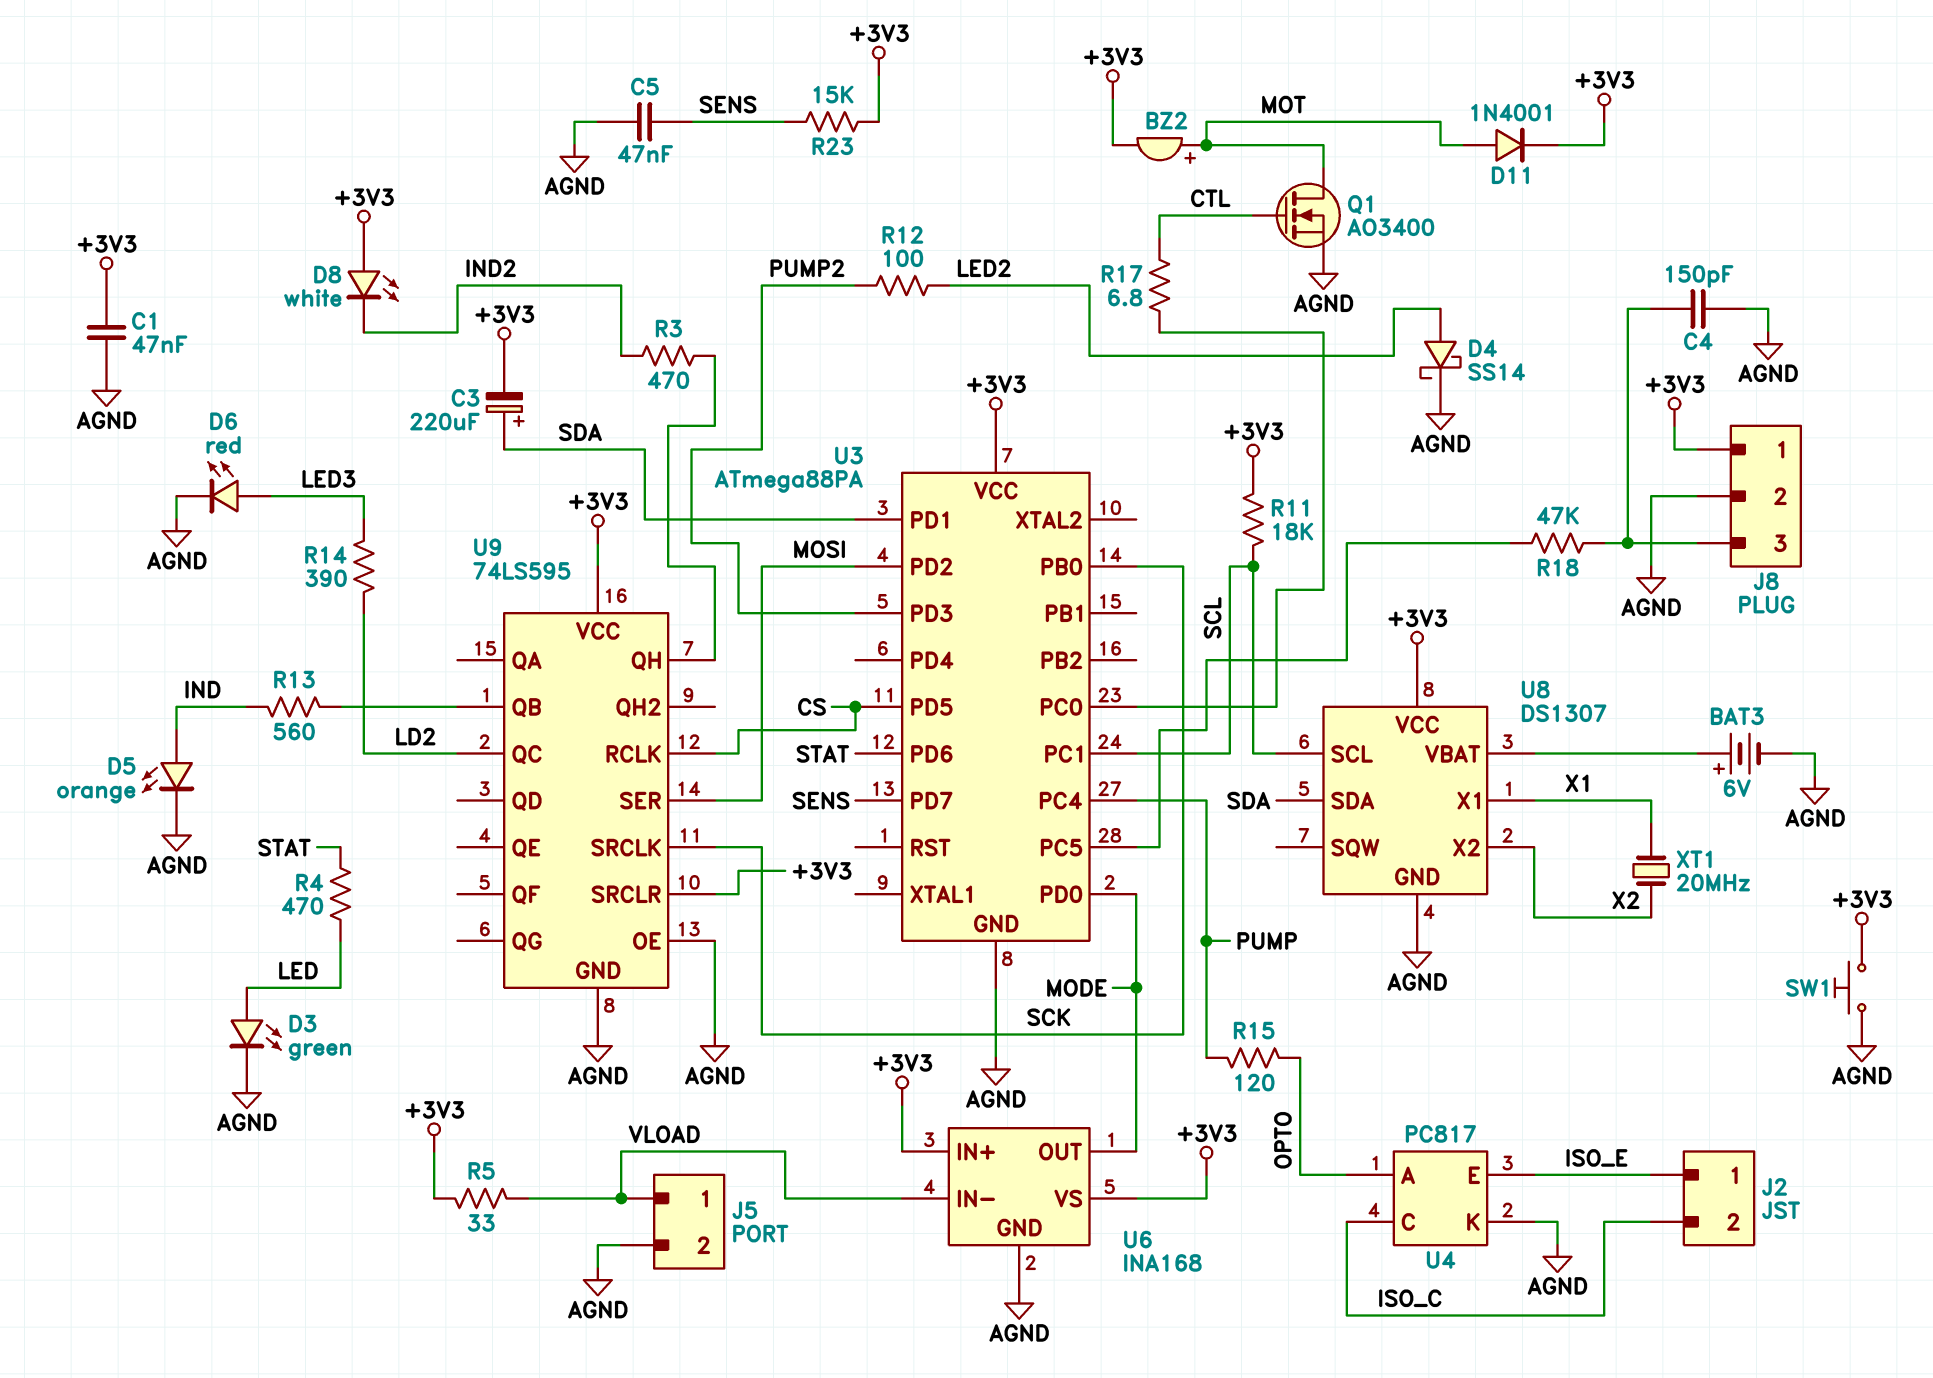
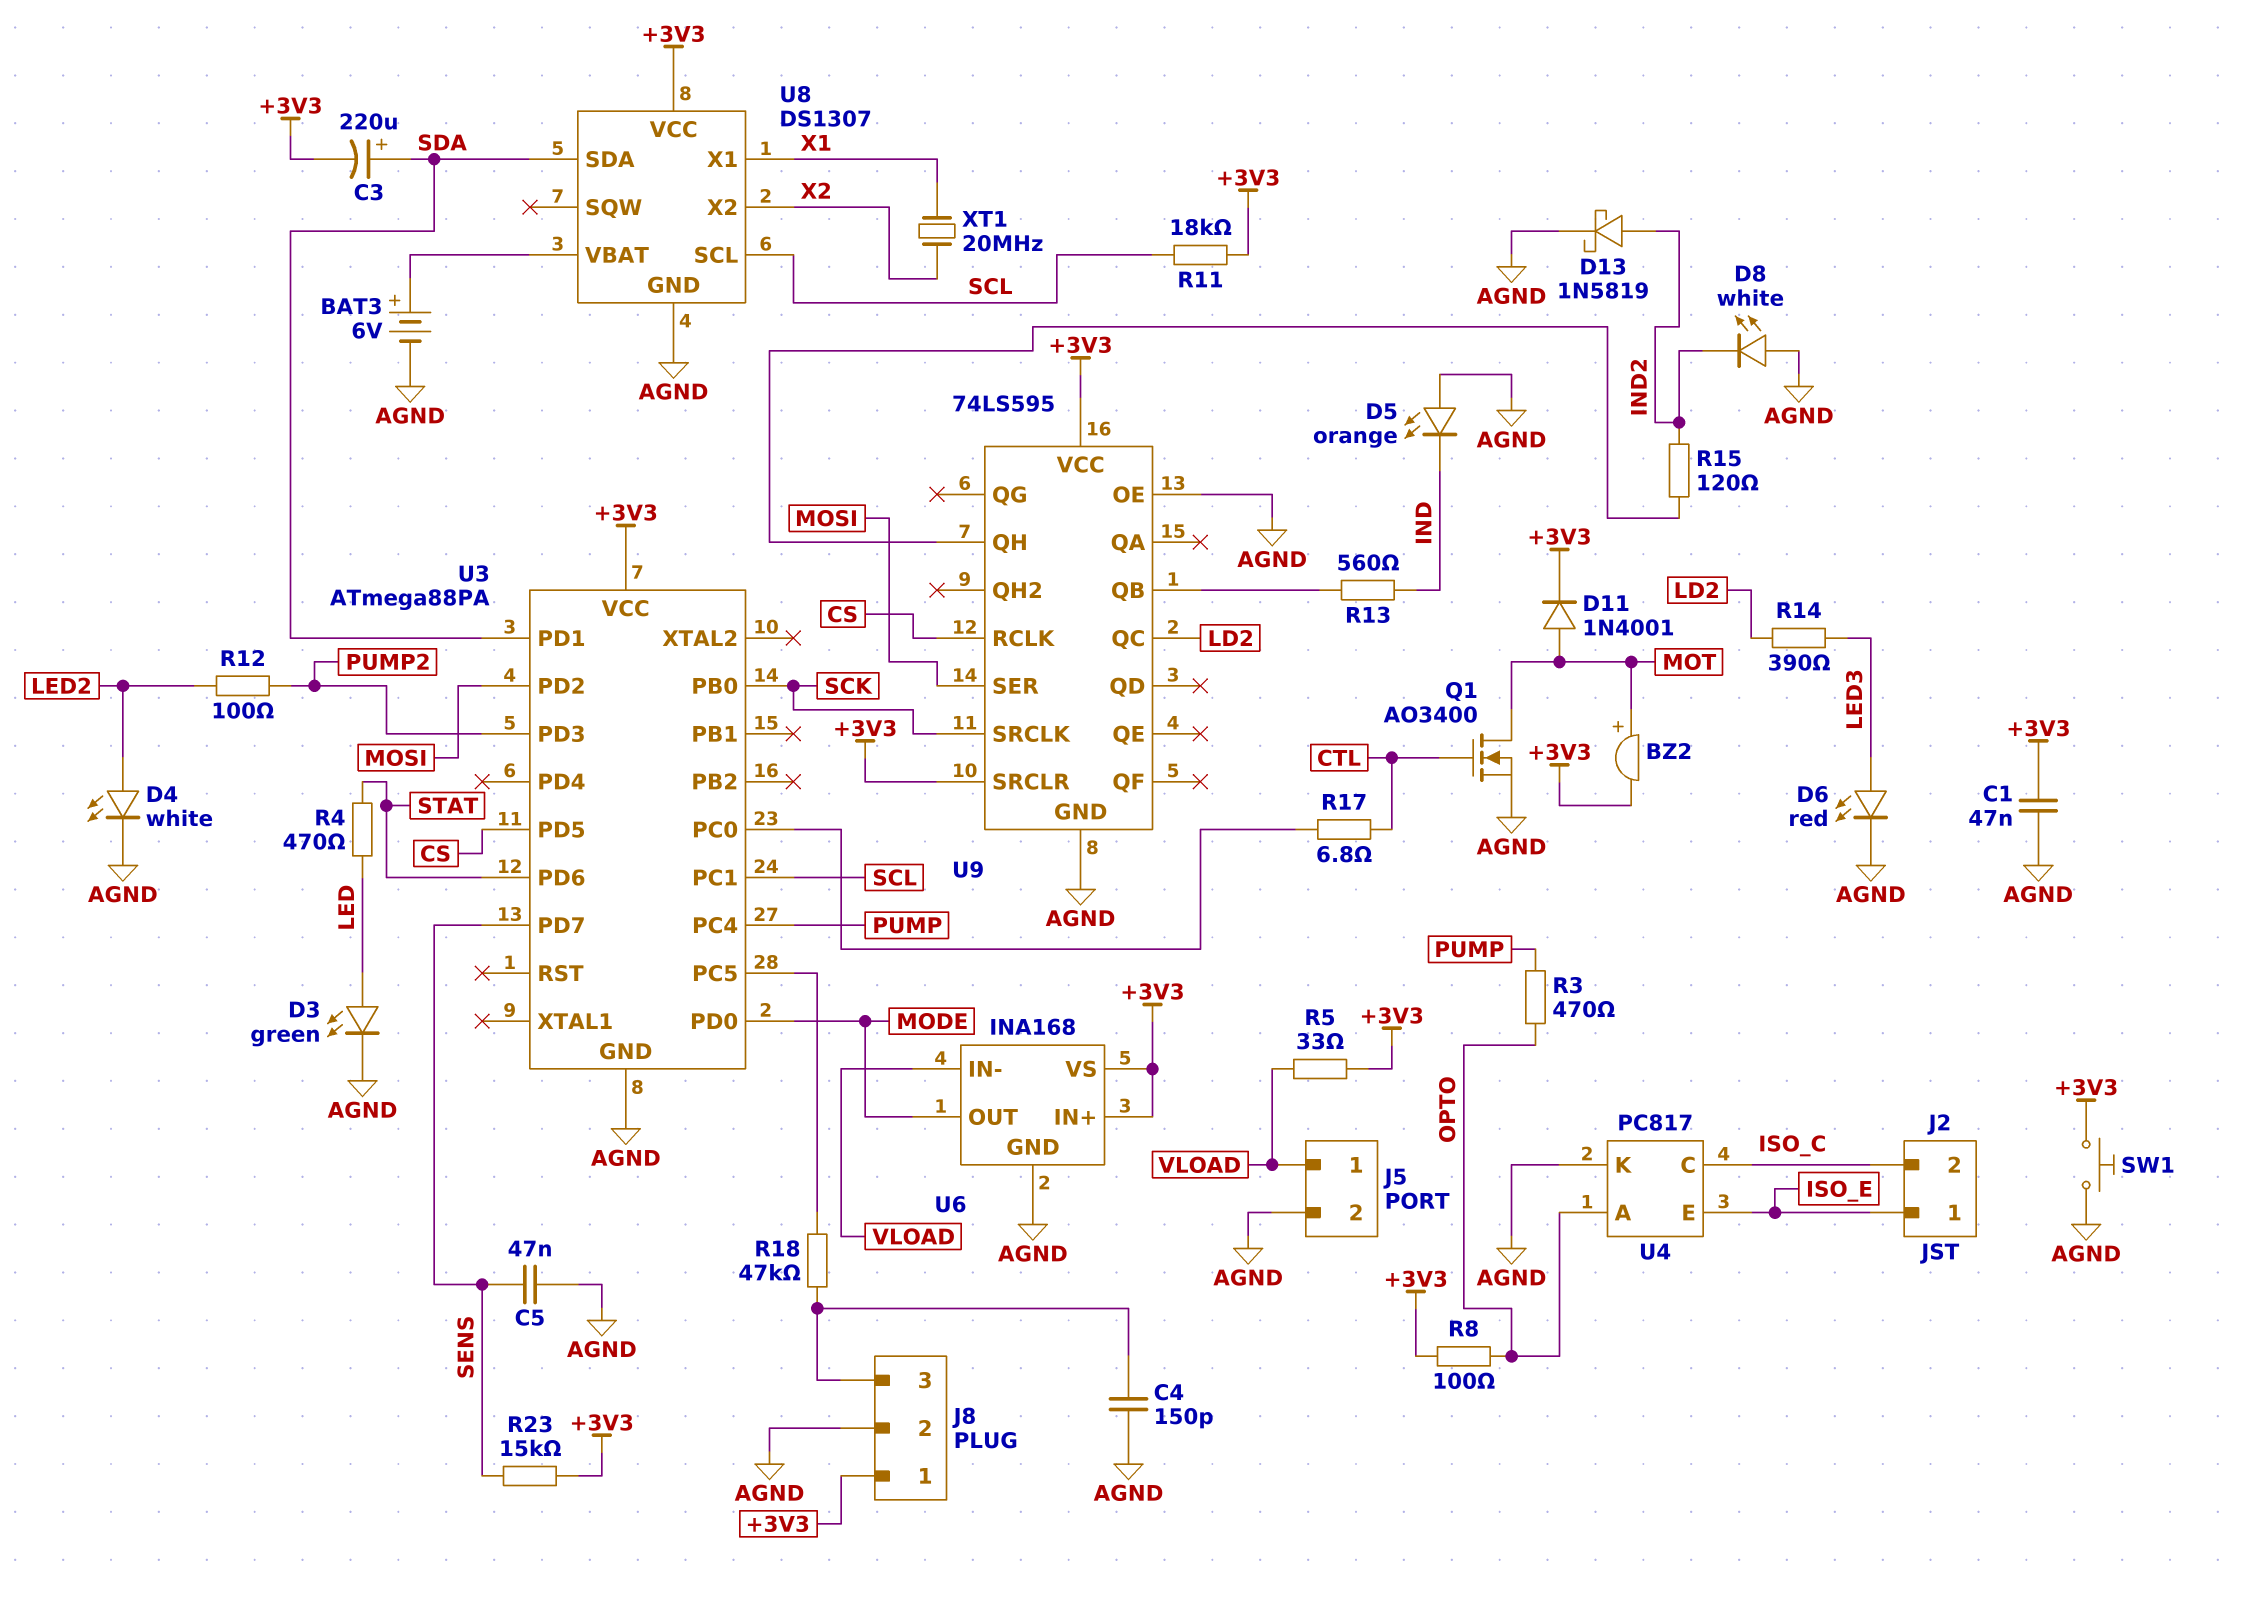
D4: schottky SS14 (A LED2, K AGND) -> LED white (A LED2, K AGND)
D5: LED orange (A IND, K AGND) -> LED orange (A AGND, K IND)
D8: LED white (A +3V3, K IND2) -> LED white (A AGND, K IND2)
D13: none -> schottky 1N5819 (A IND2, K AGND)
R3: 470 (IND2, U9/QH) -> 470 (OPTO, PUMP)
R8: none -> 100 (+3V3, OPTO)
R15: 120 (OPTO, PUMP) -> 120 (IND2, U9/QH)

